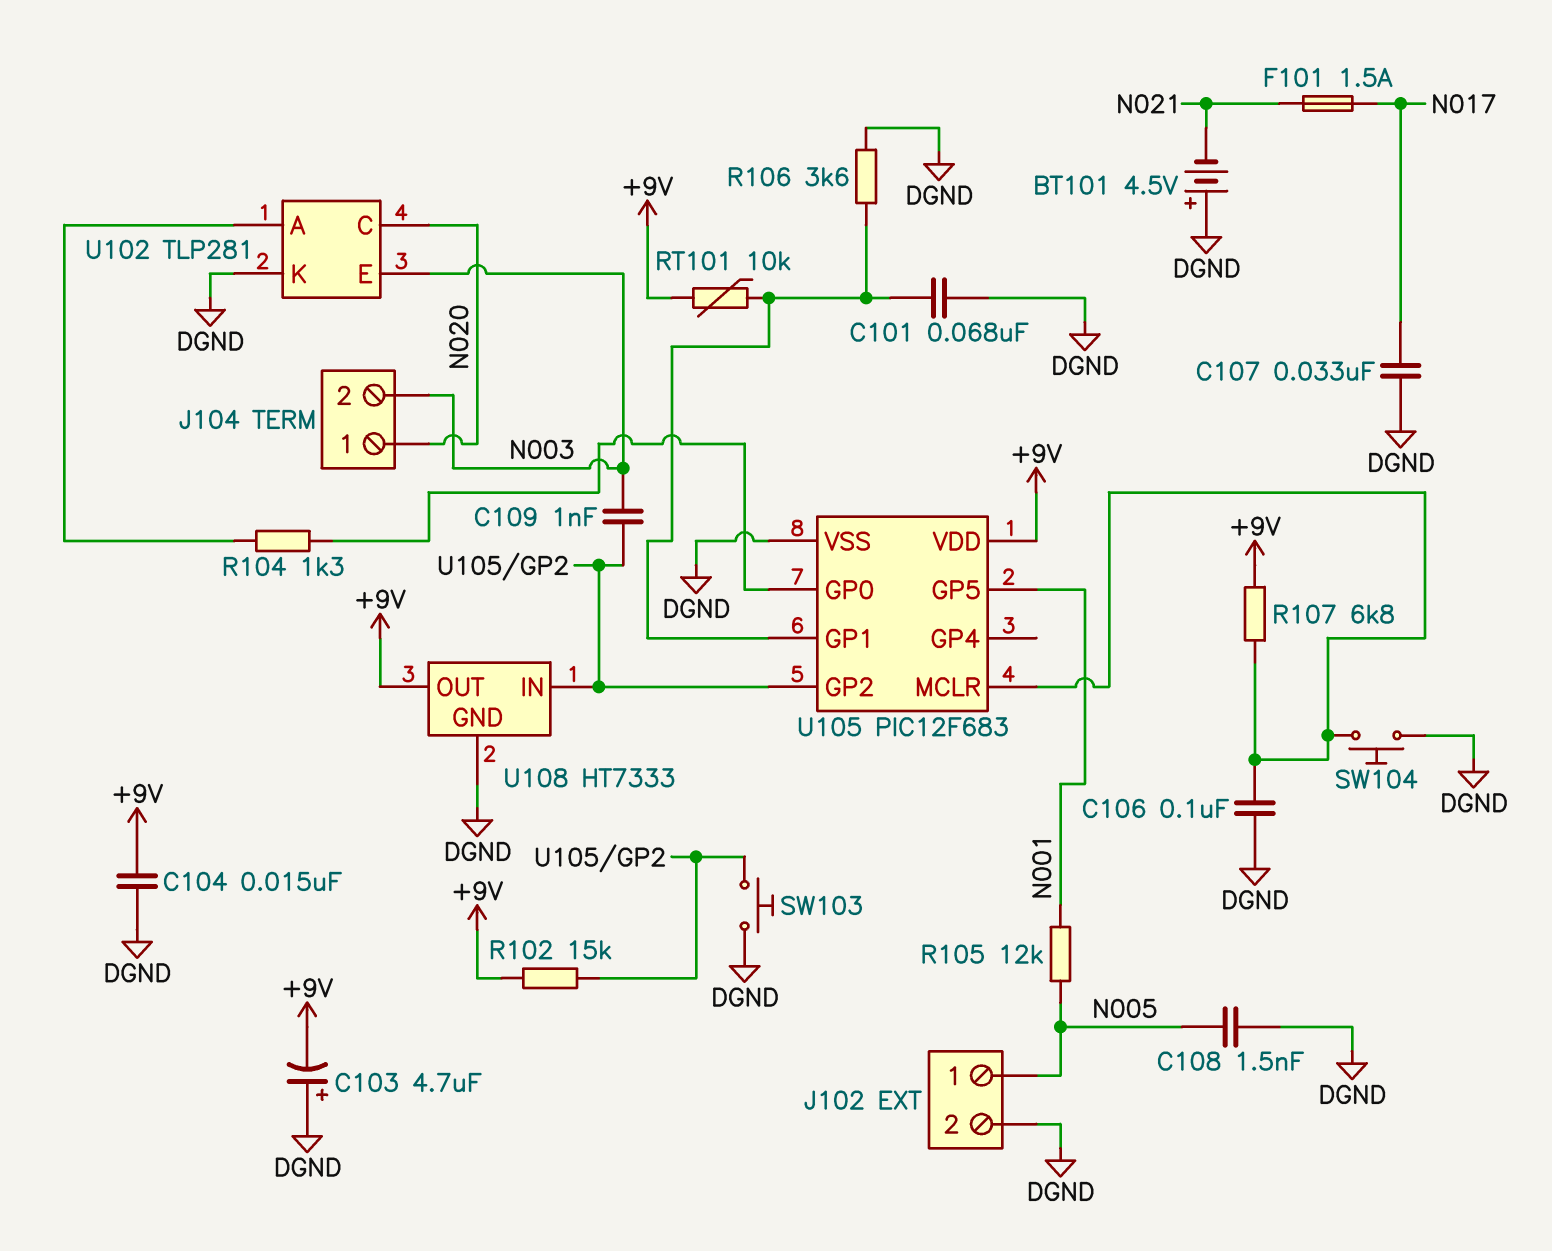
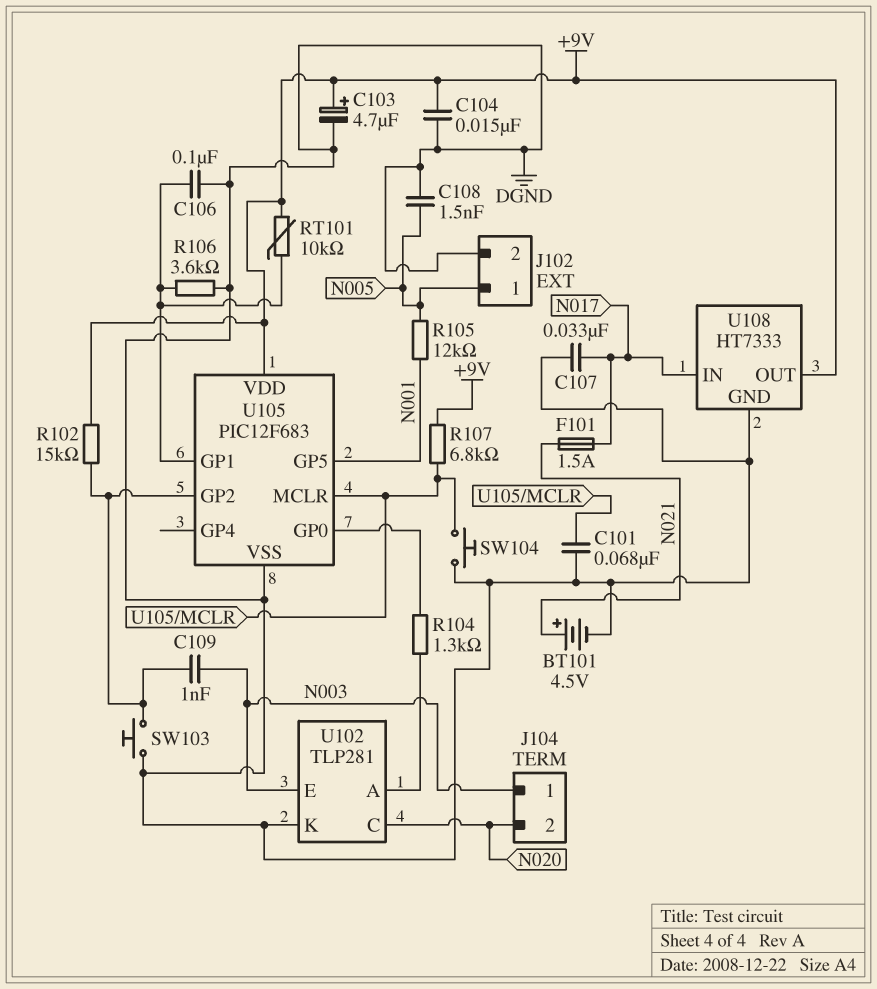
BT101: 4.5V (plus DGND, minus N021) -> 4.5V (plus N021, minus DGND)
C101: 68nF (DGND, U105/GP1) -> 68nF (DGND, U105/MCLR)
C103: 4.7uF (plus DGND, minus +9V) -> 4.7uF (plus +9V, minus DGND)
C106: 100nF (DGND, U105/MCLR) -> 100nF (DGND, U105/GP1)
J104 pin 1: N020 -> N003
J104 pin 2: N003 -> N020
U108 pin IN: U105/GP2 -> N017

